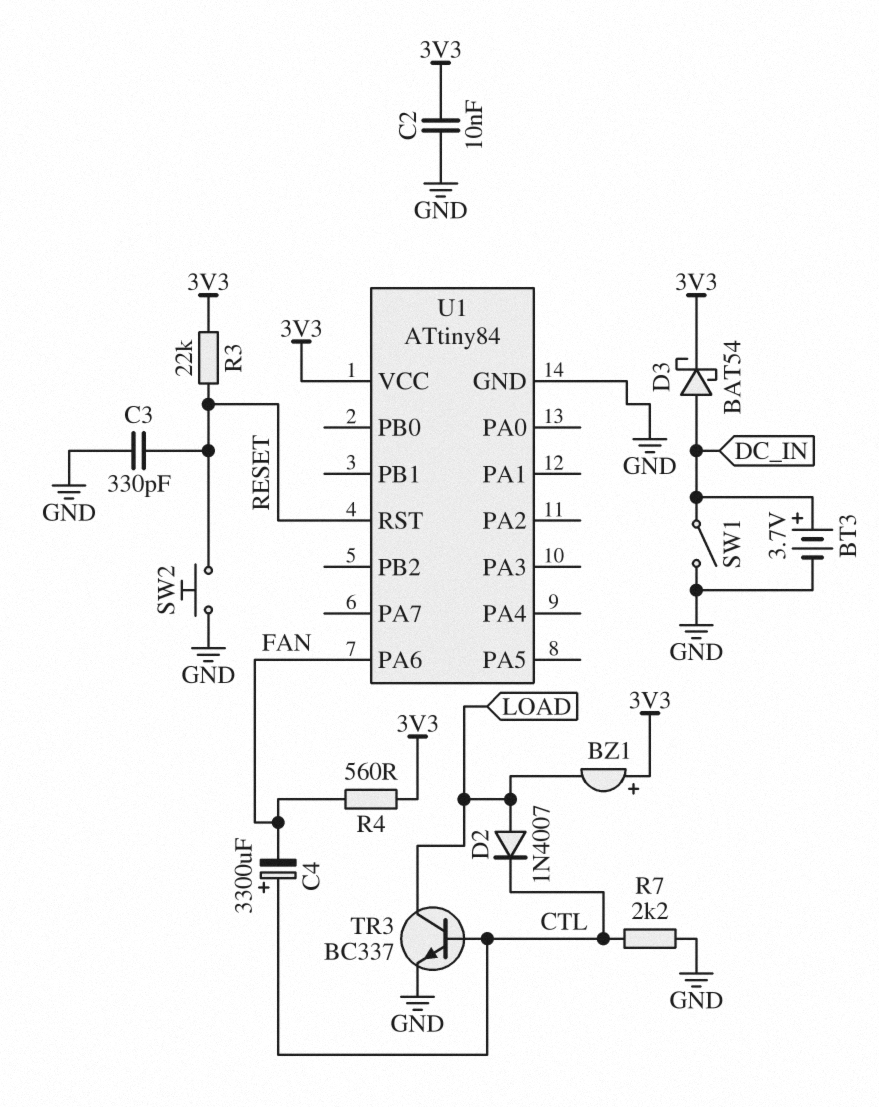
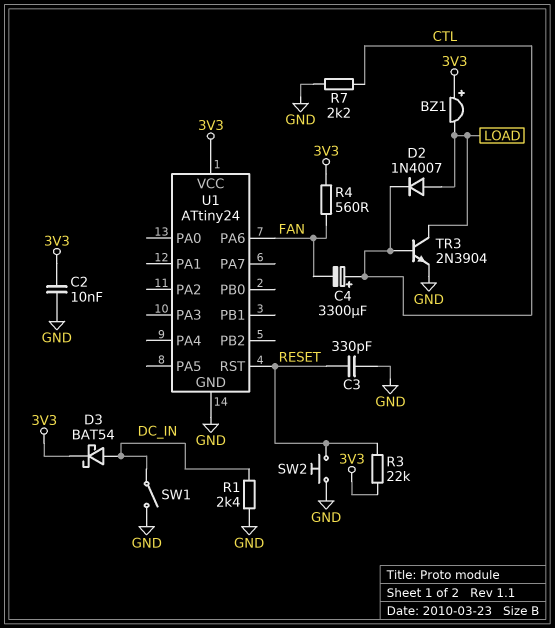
BT3: 3.7V (plus DC_IN, minus GND) -> none
R1: none -> 2.4k (DC_IN, GND)
TR3: NPN BC337 (B CTL, C LOAD, E GND) -> NPN 2N3904 (B CTL, C LOAD, E GND)
U1: ATtiny84 -> ATtiny24

